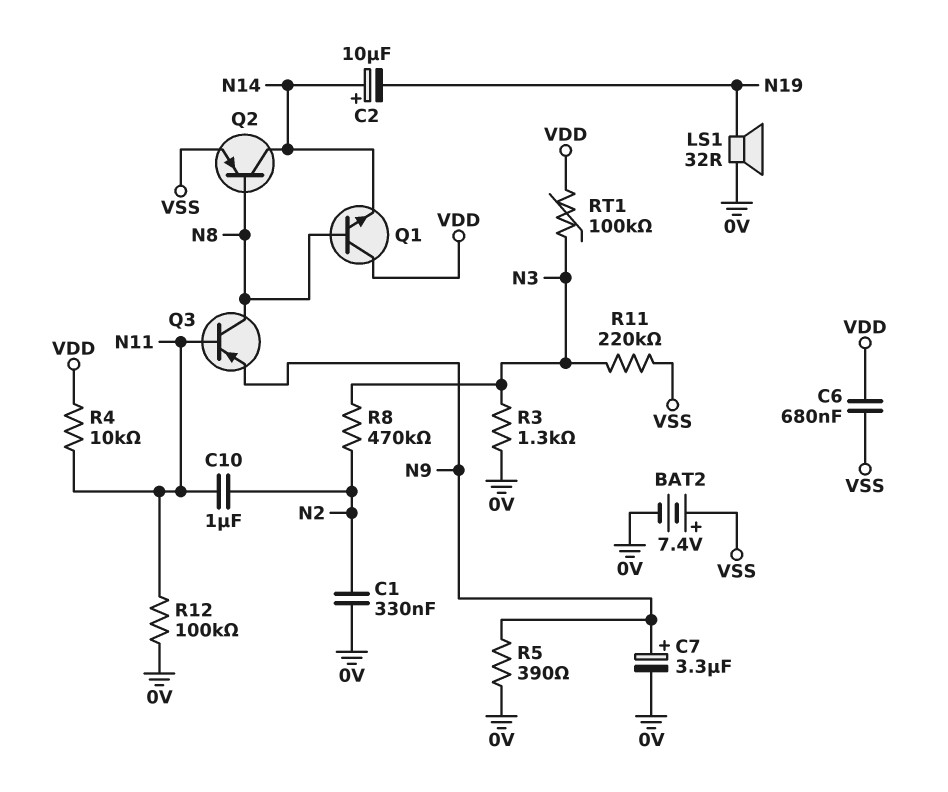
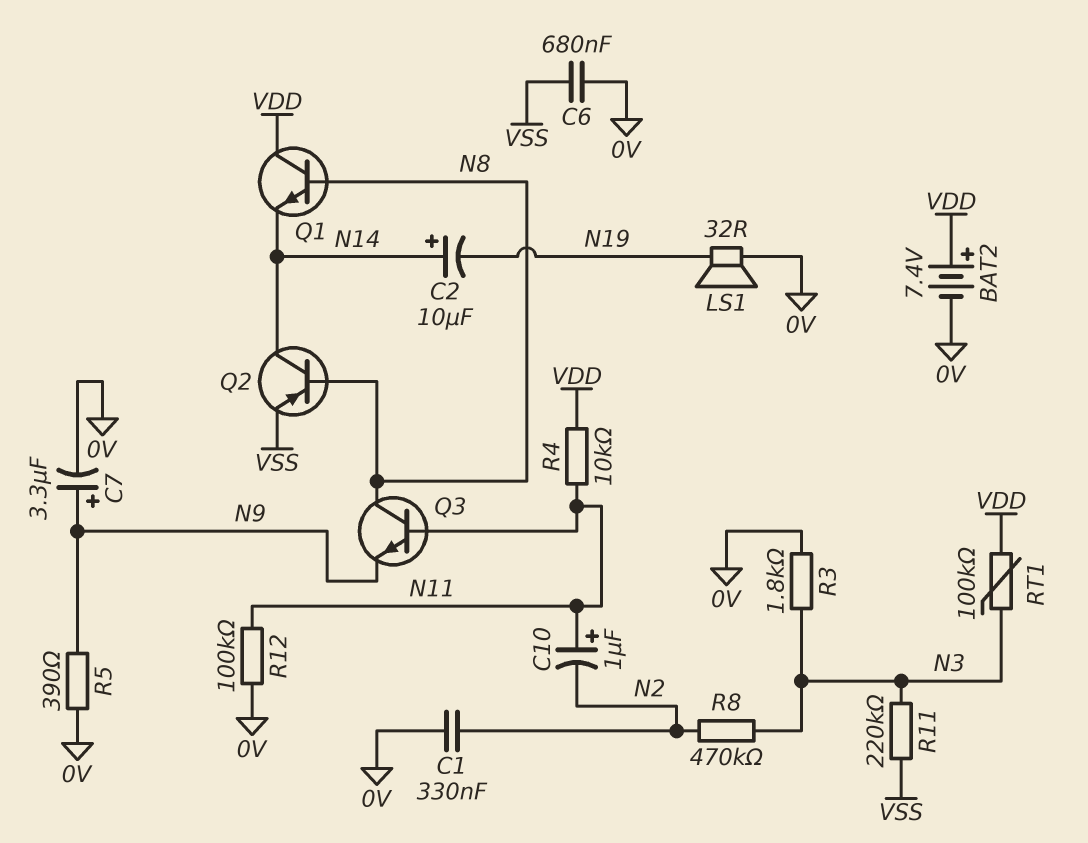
BAT2: 7.4V (plus VSS, minus 0V) -> 7.4V (plus VDD, minus 0V)
C6: 680nF (VDD, VSS) -> 680nF (0V, VSS)
C10: 1uF (N2, N11) -> 1uF (plus N11, minus N2)
Q3: PNP (B N11, C N8, E N9) -> NPN (B N11, C N8, E N9)
R3: 1.3k (0V, N3) -> 1.8k (0V, N3)

